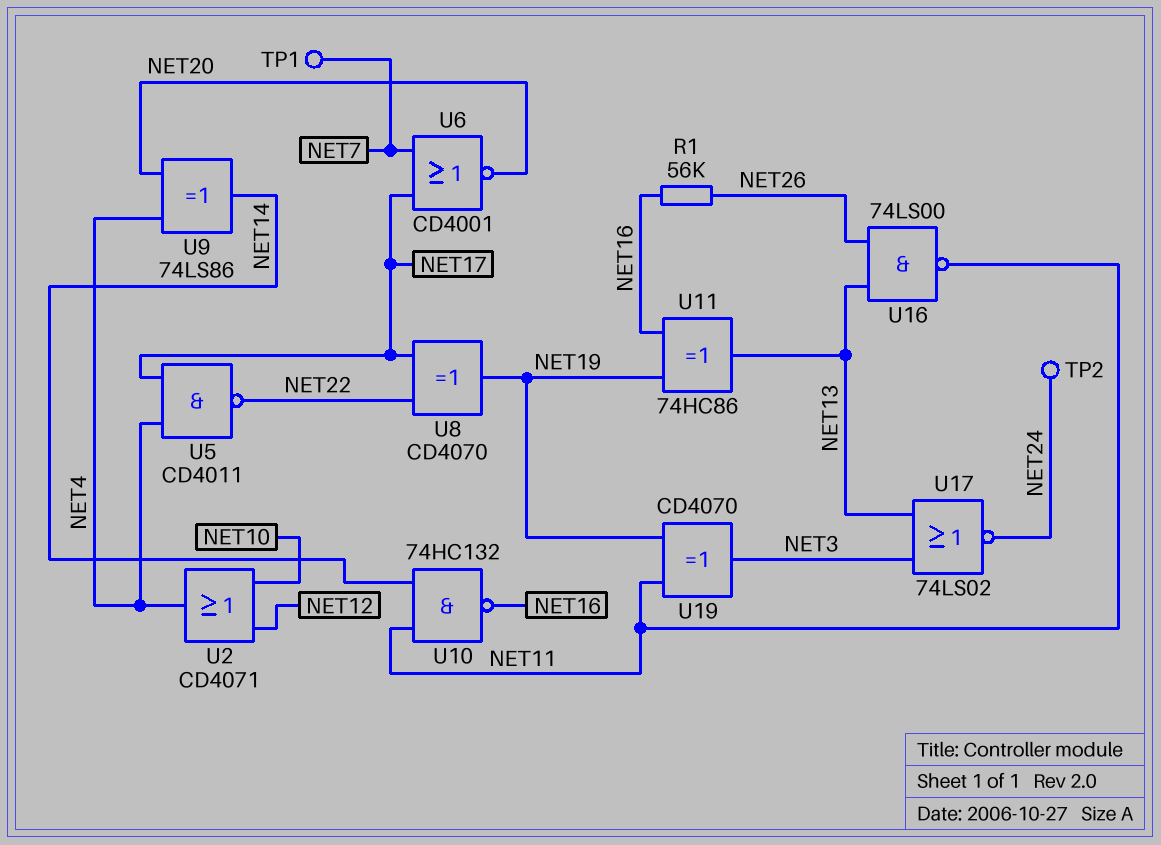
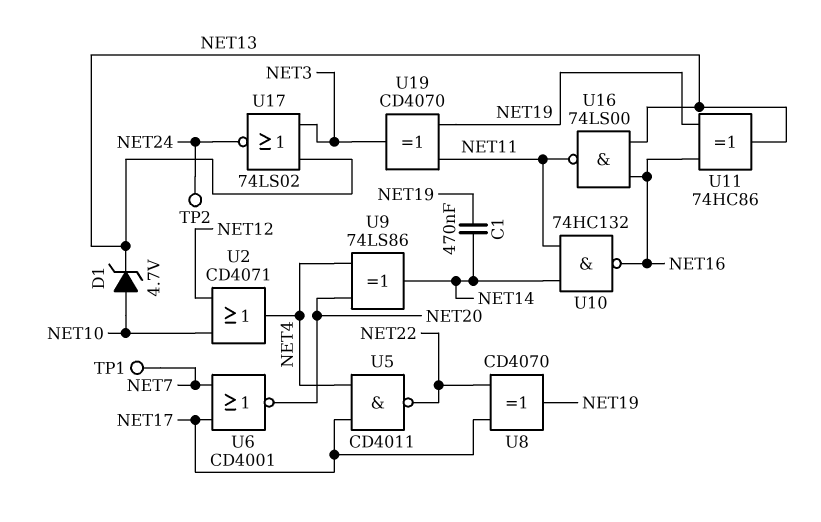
C1: none -> 470nF (NET14, NET19)
D1: none -> zener 4.7V (A NET10, K NET13)
R1: 56k (NET16, NET26) -> none
U16: NAND 74LS00 (in NET13, in NET26, out NET11) -> NAND 74LS00 (in NET13, in NET16, out NET11)

